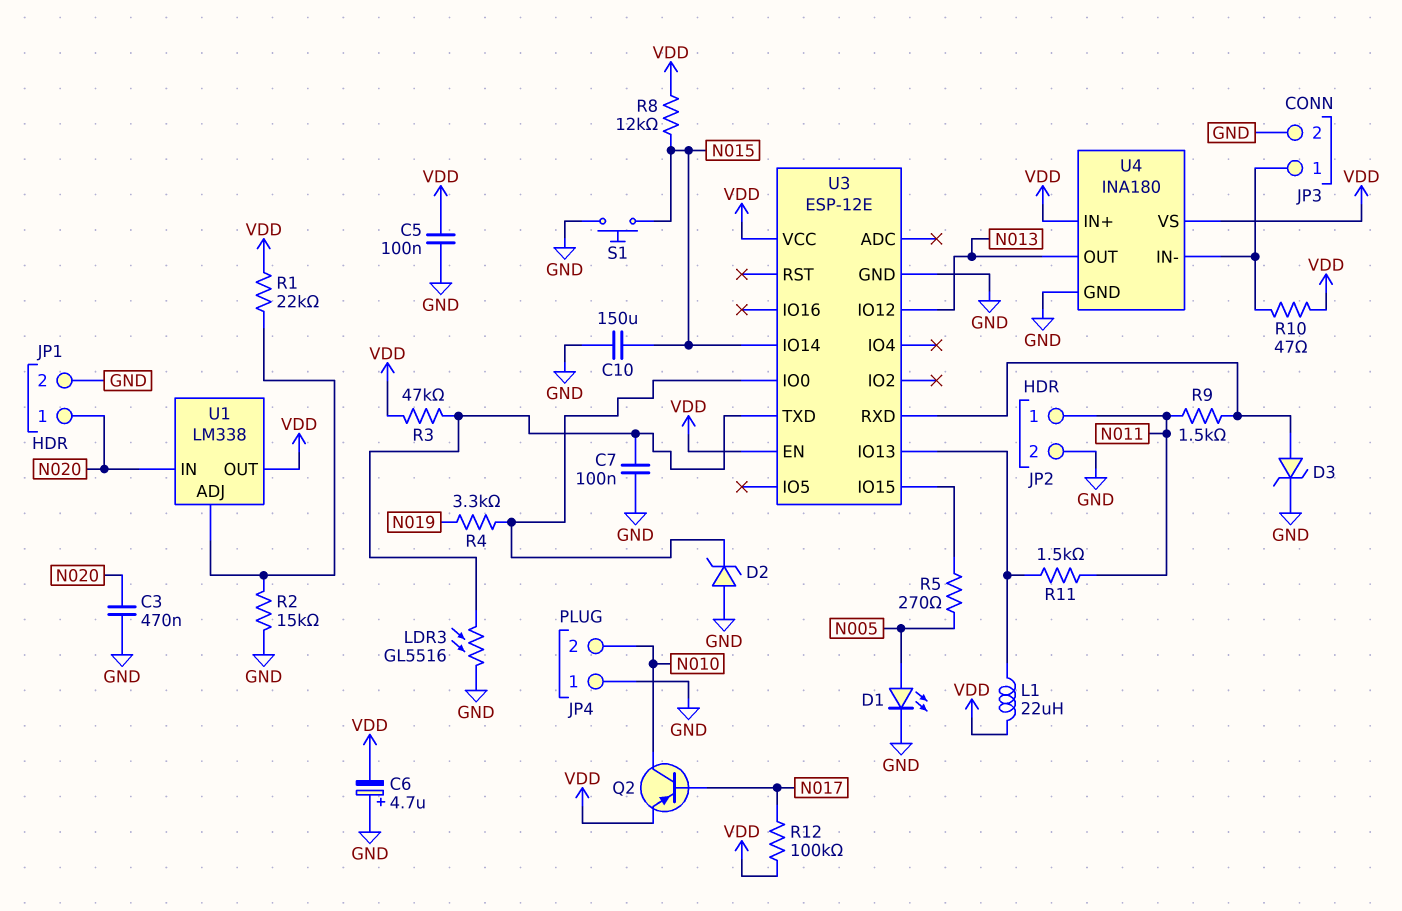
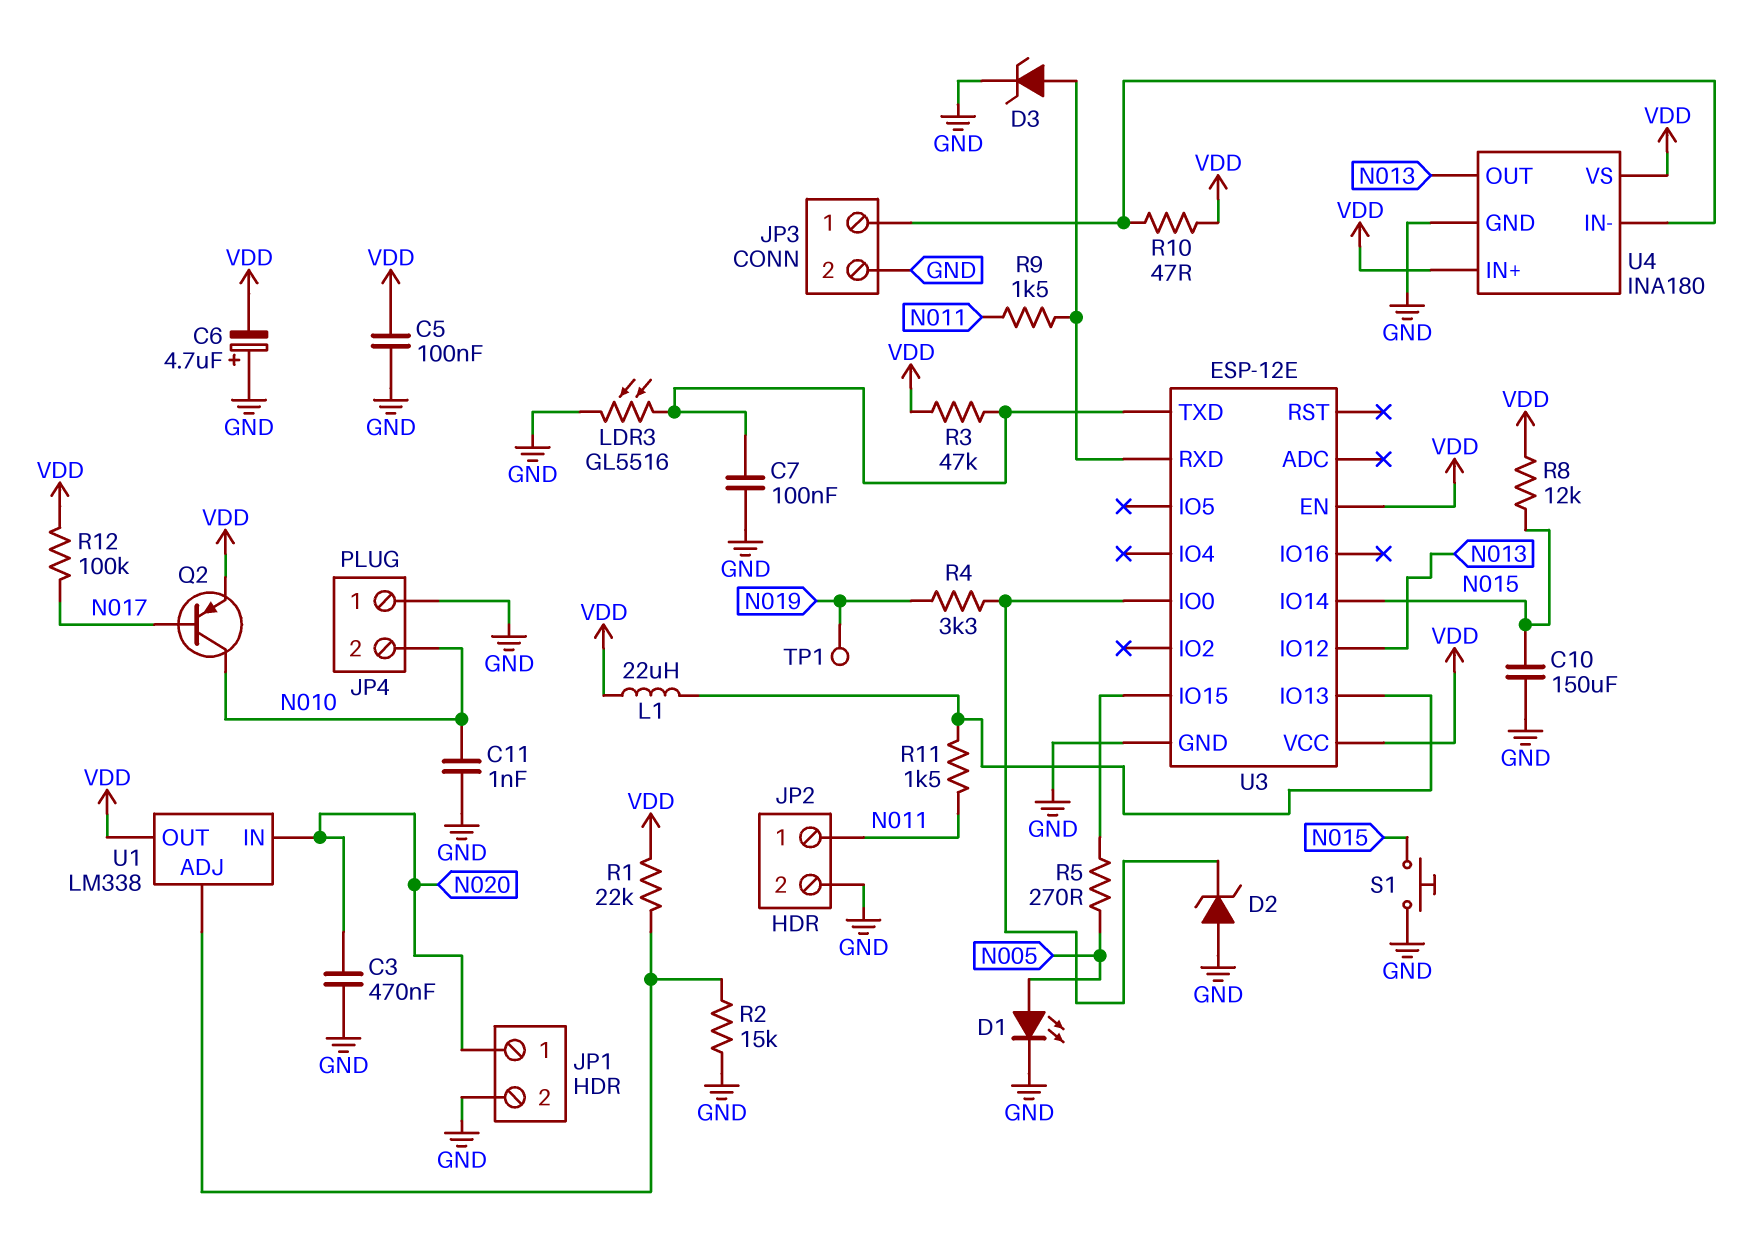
C11: none -> 1nF (GND, N010)
TP1: none -> test point (N019)

